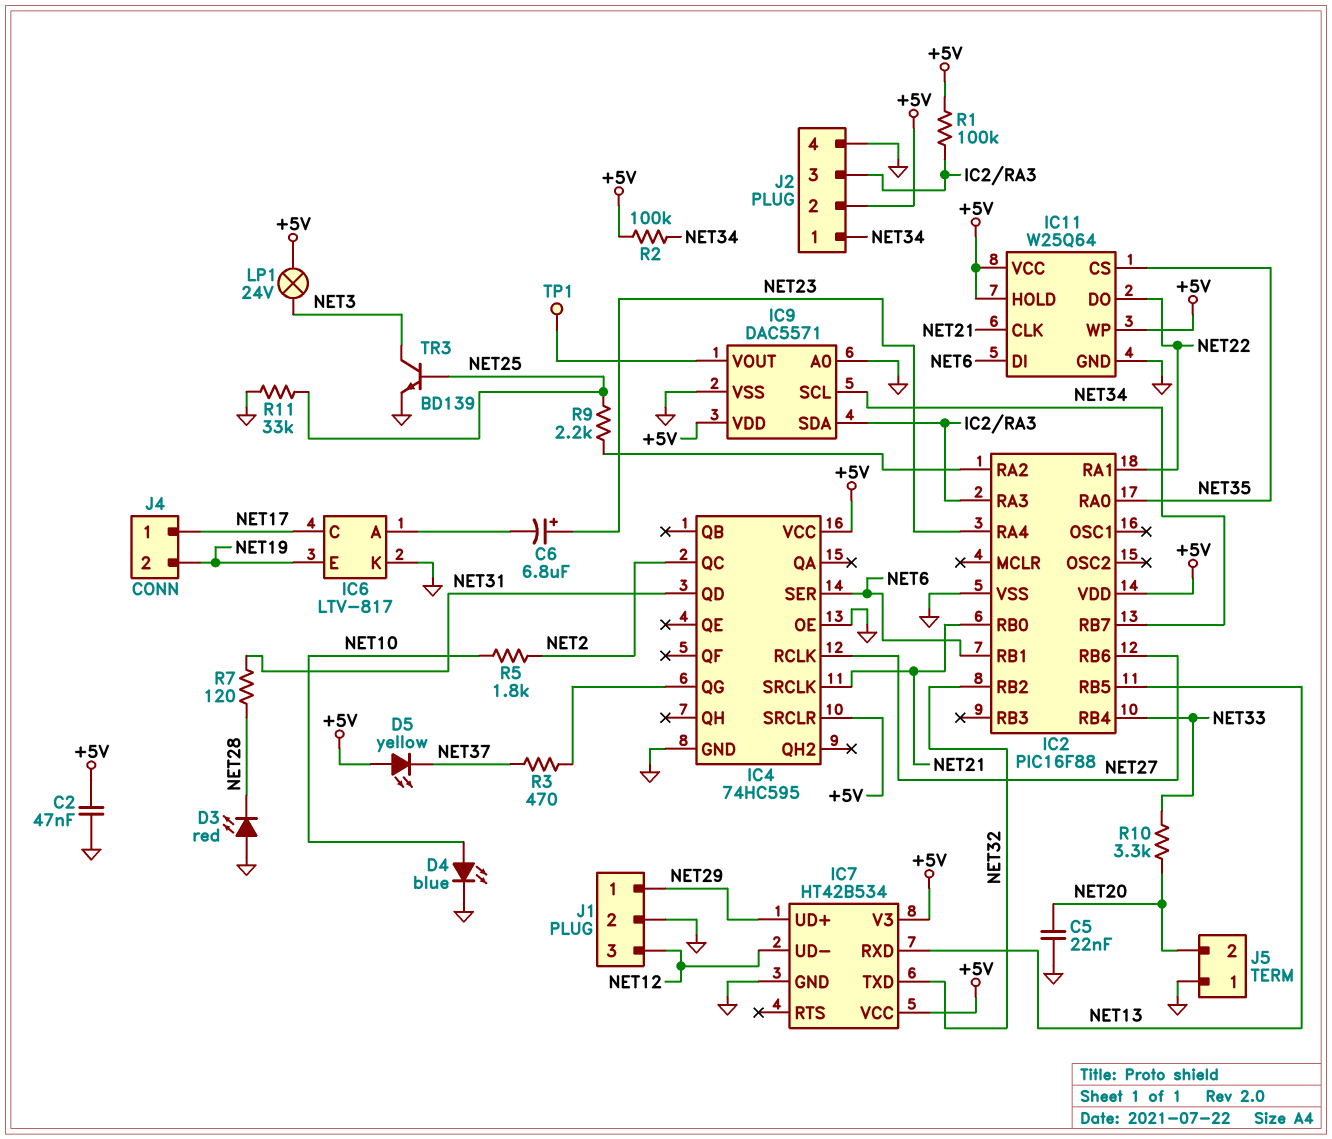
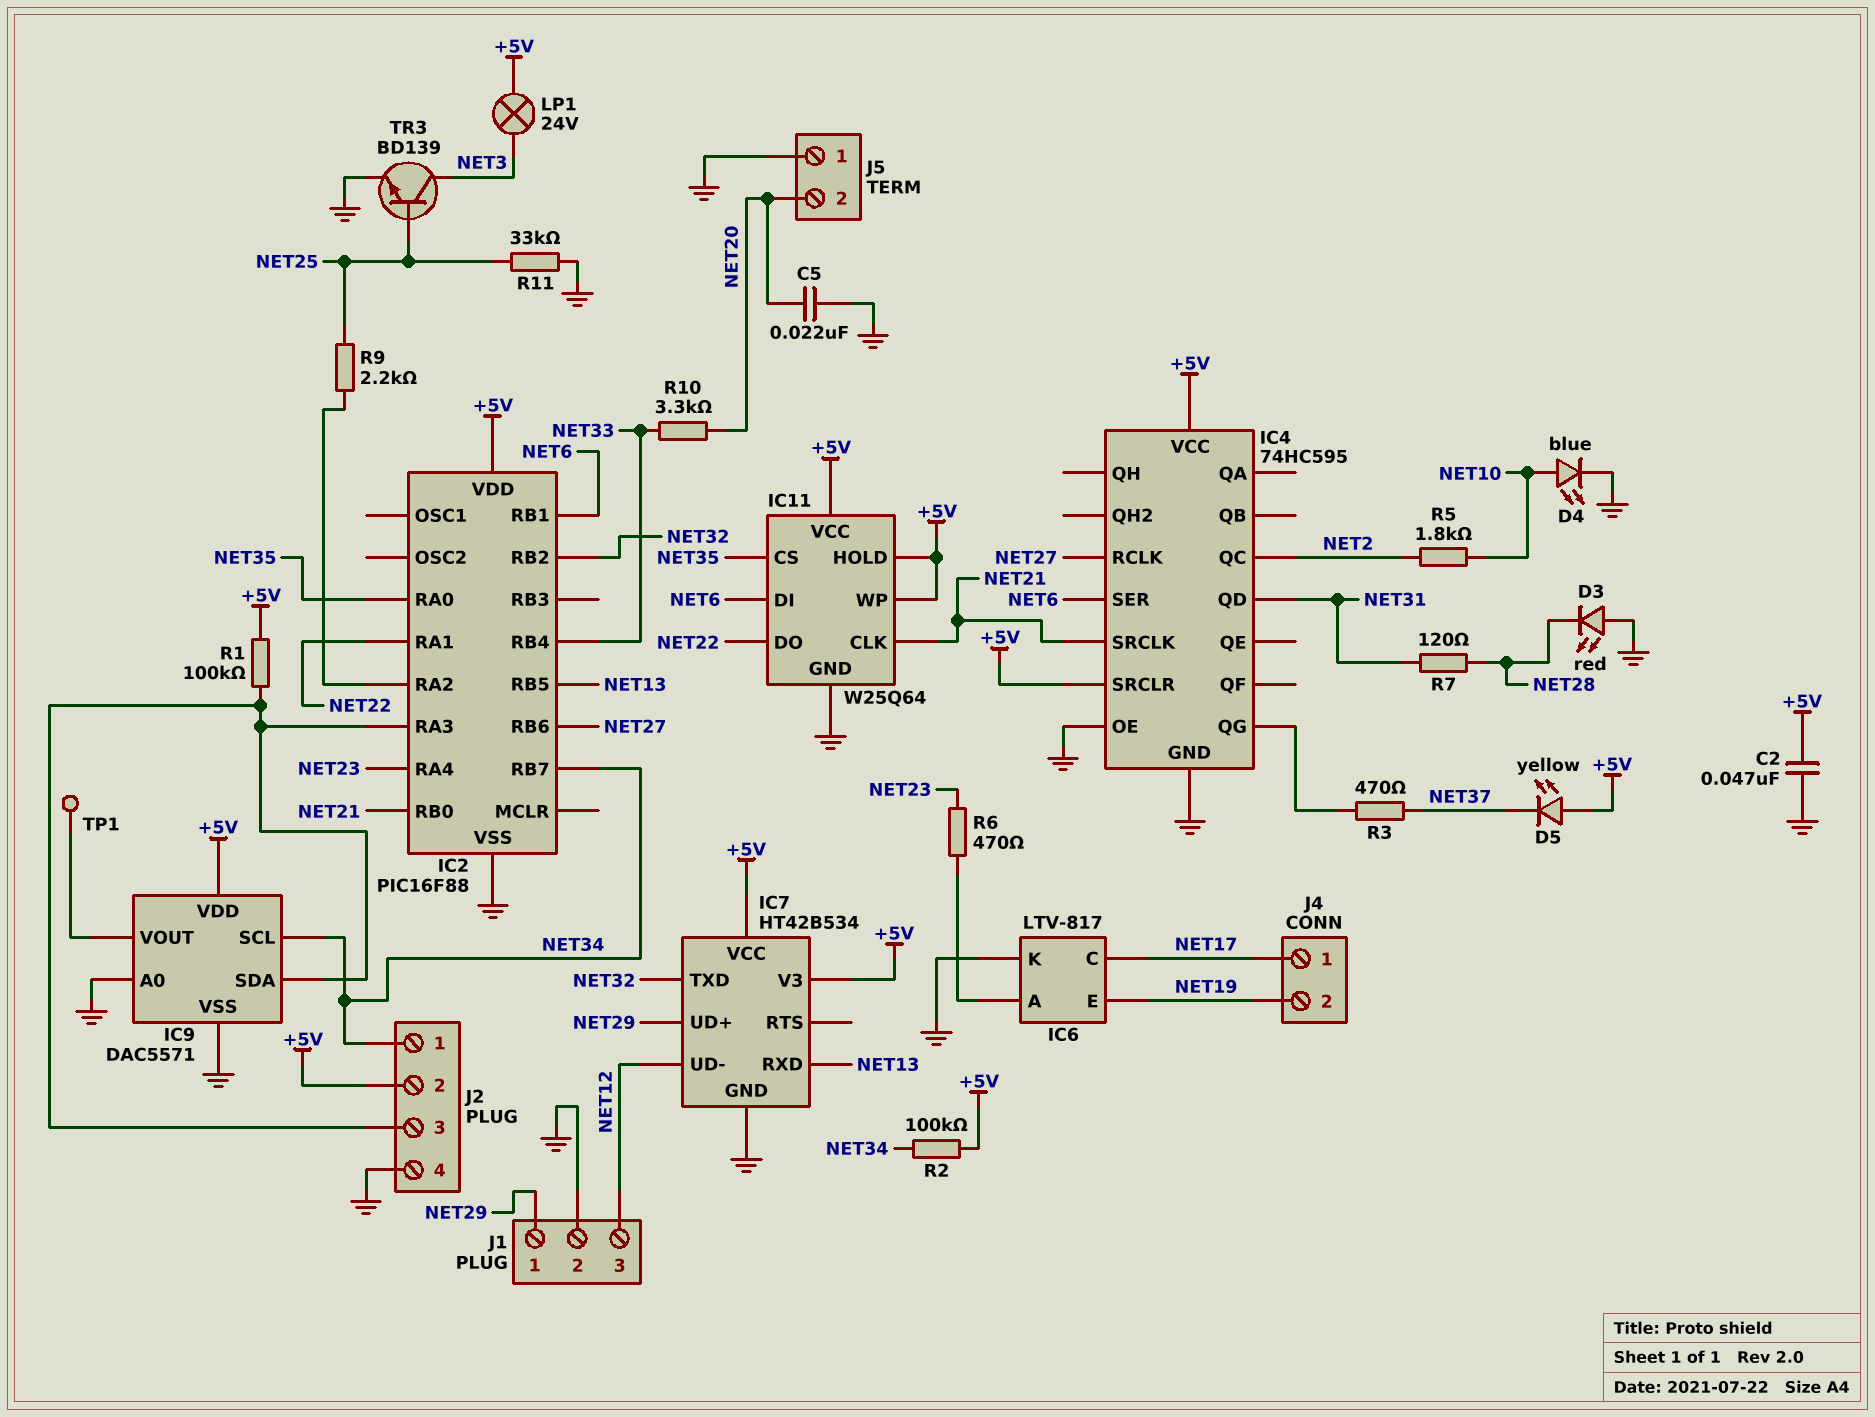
C6: 6.8uF (plus NET23, minus IC6/A) -> none
R6: none -> 470 (IC6/A, NET23)

